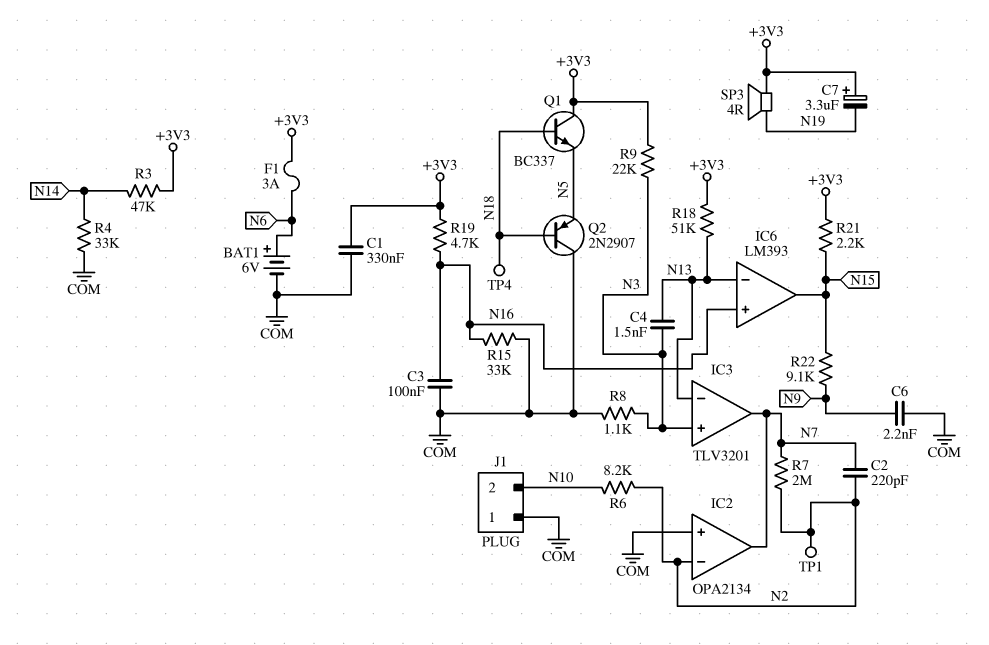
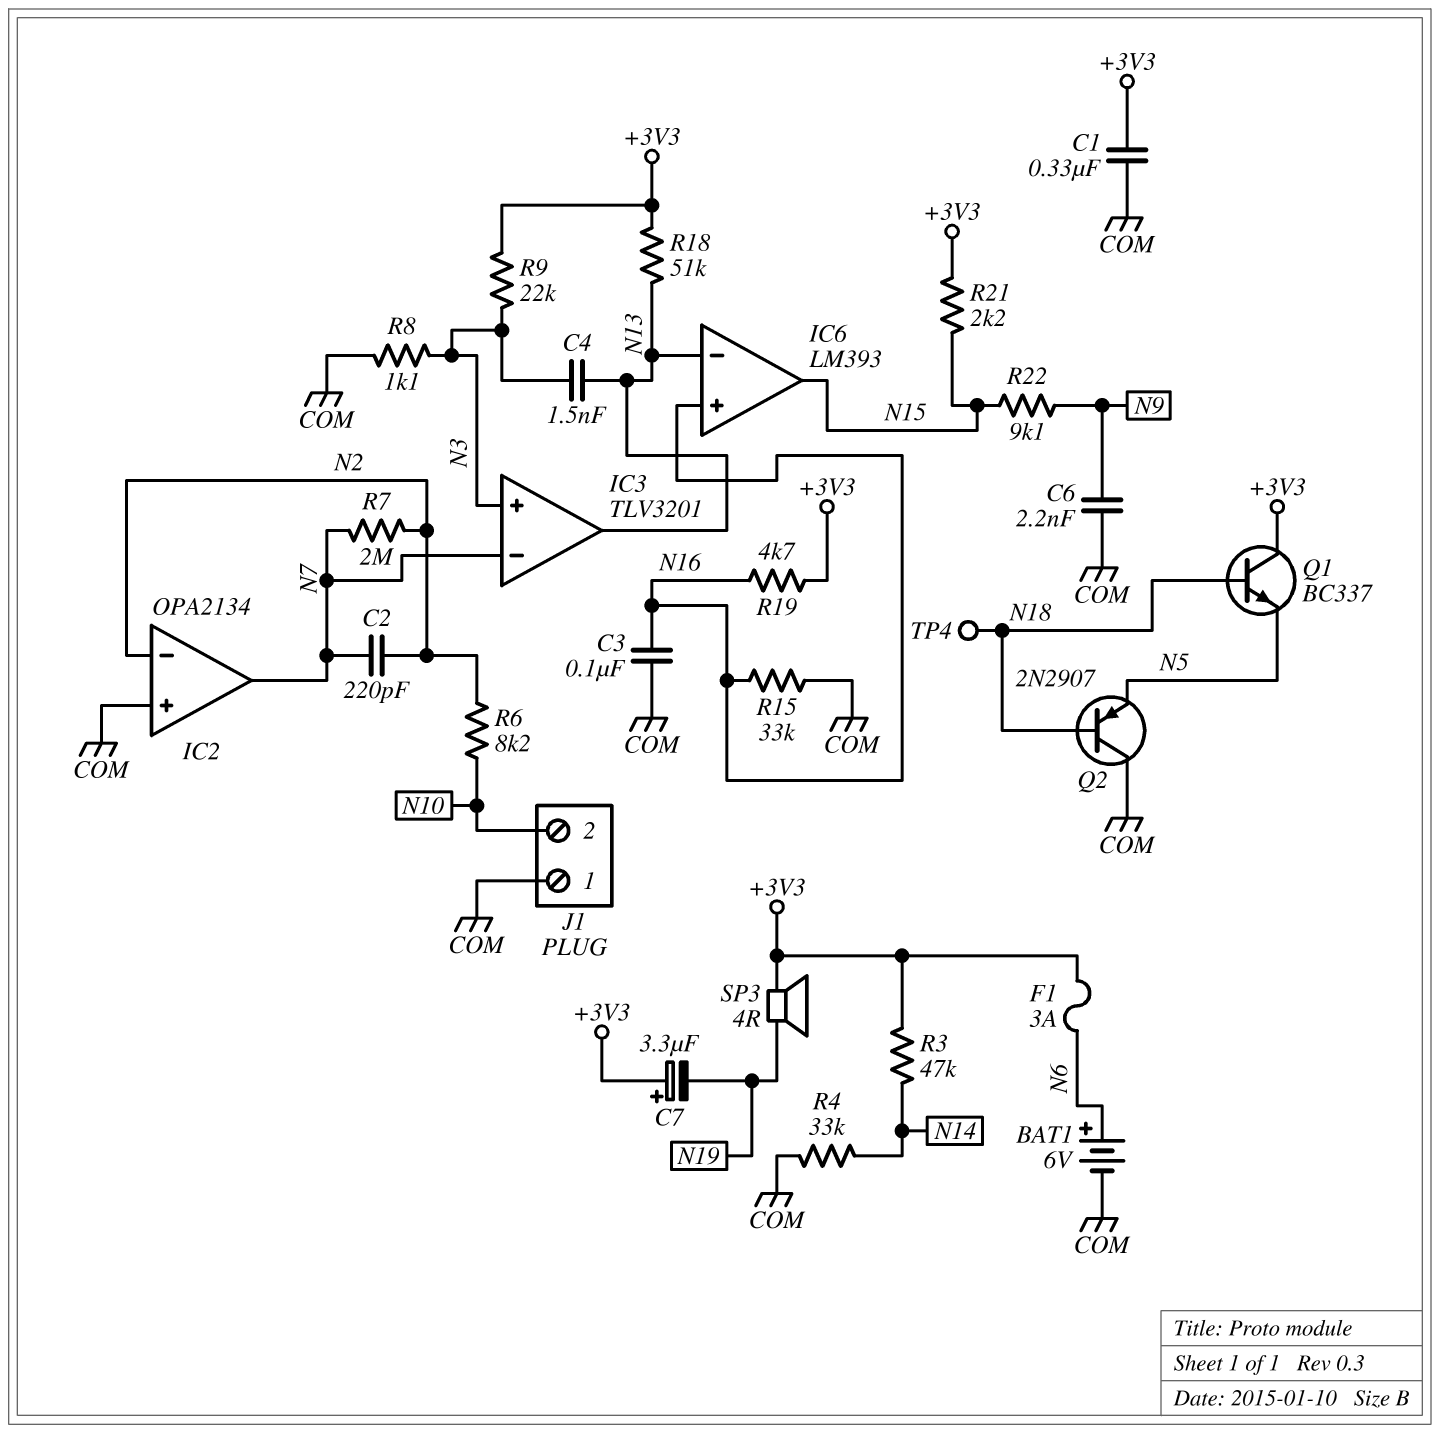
IC3 pin in-: N13 -> N7
IC3 pin out: N7 -> N13
TP1: test point (N2) -> none

